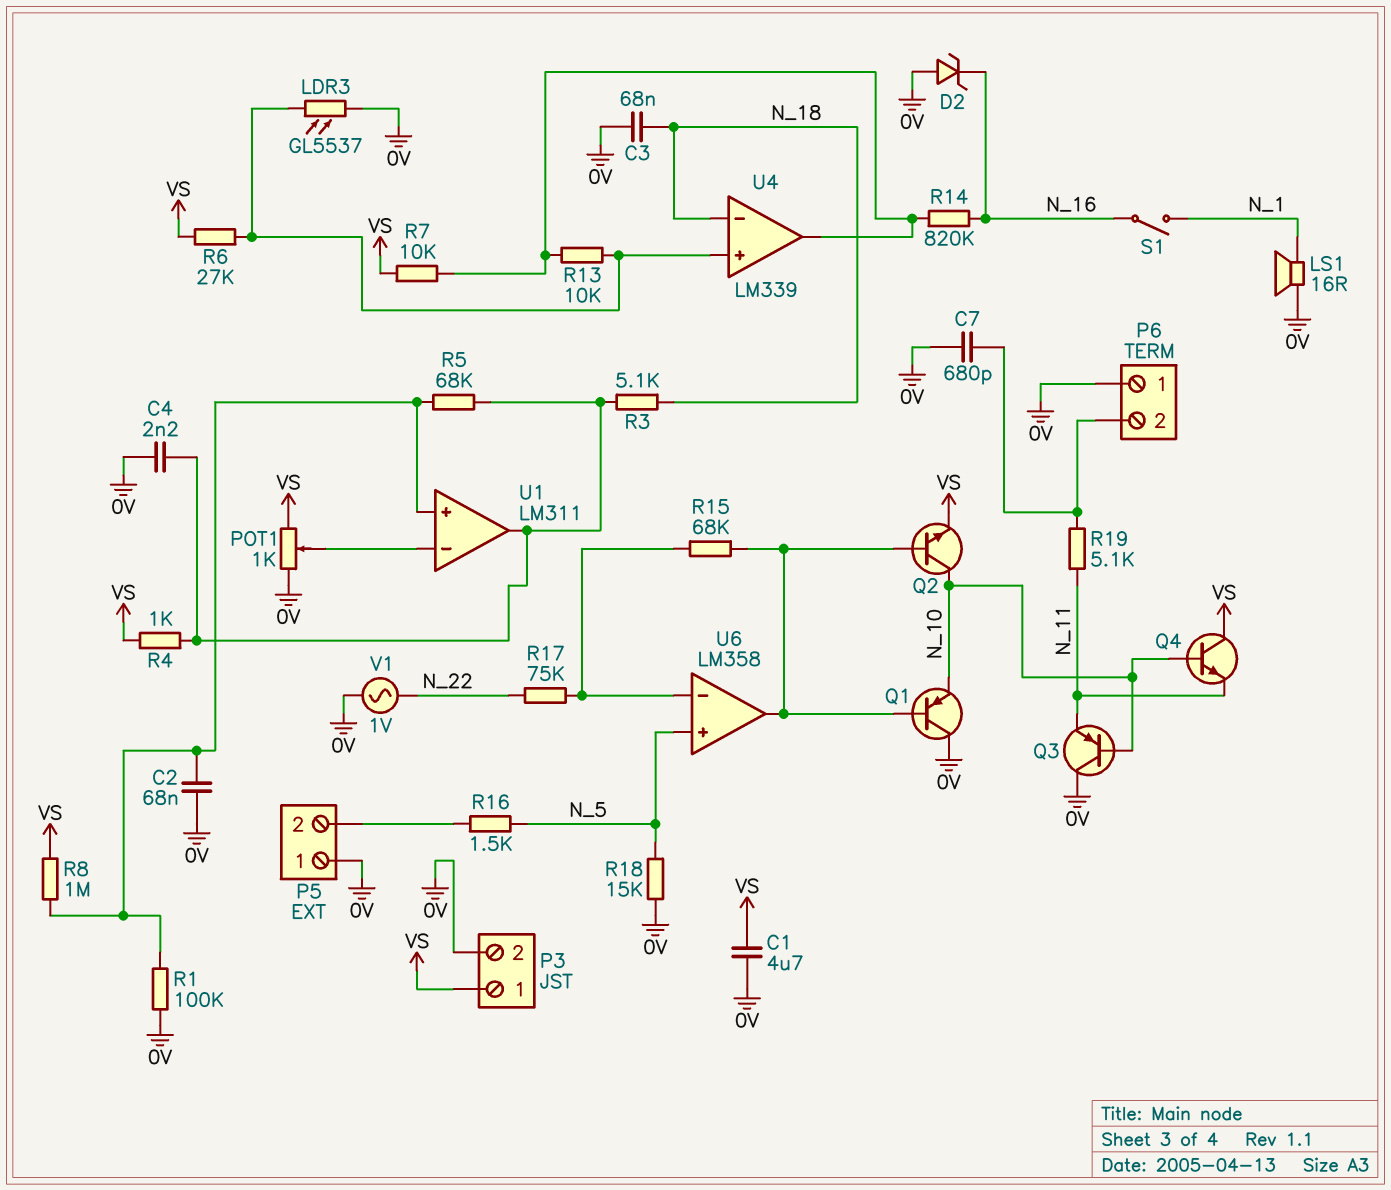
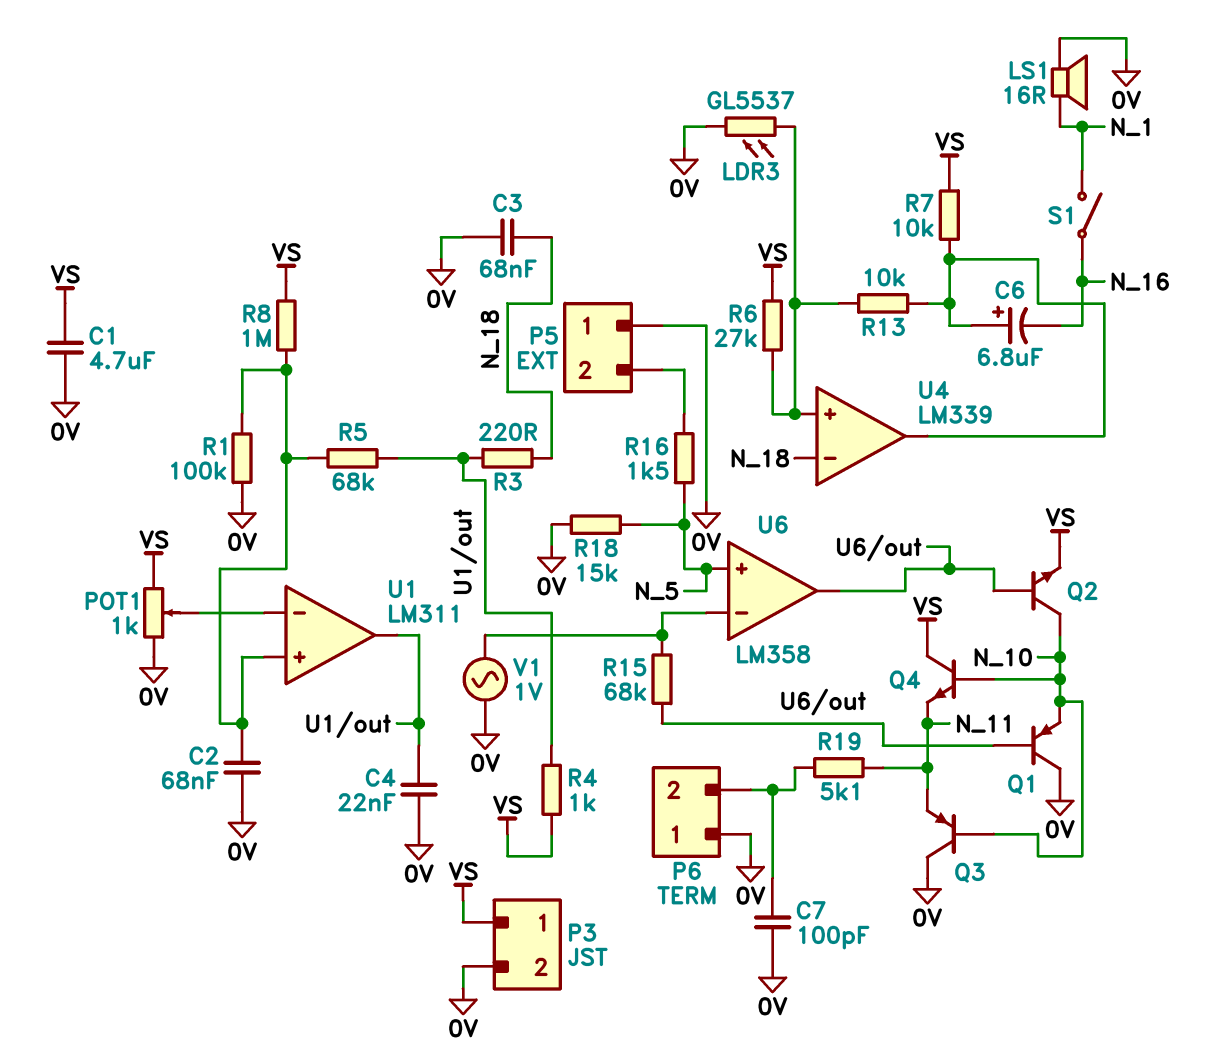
C4: 2.2nF (0V, U1/out) -> 22nF (0V, U1/out)
C6: none -> 6.8uF (plus U4/out, minus N_16)
C7: 680pF (0V, P6/2) -> 100pF (0V, P6/2)
D2: zener (A 0V, K N_16) -> none
R3: 5.1k (N_18, U1/out) -> 220 (N_18, U1/out)
R14: 820k (N_16, U4/out) -> none
R17: 75k (N_22, U6/in-) -> none
V1: AC 1V (0V, N_22) -> AC 1V (0V, U6/in-)

